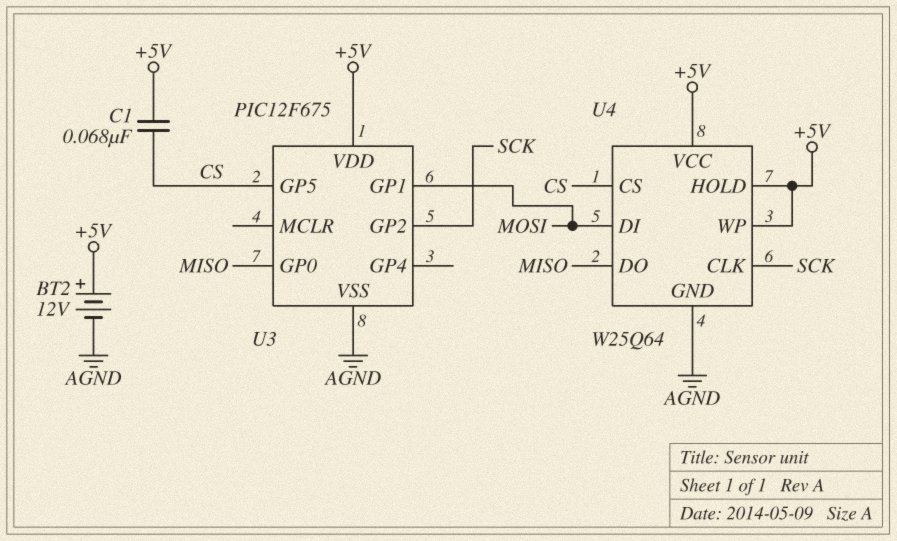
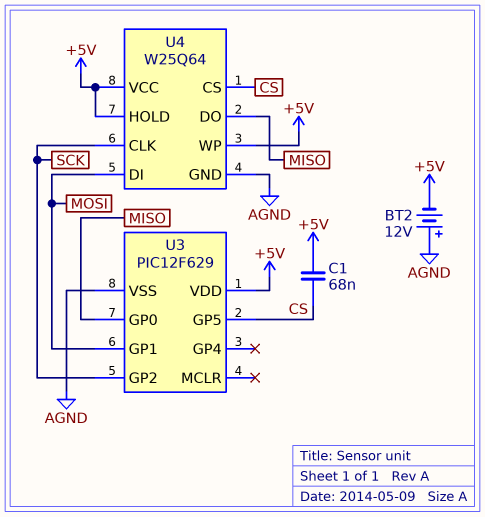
BT2: 12V (plus +5V, minus AGND) -> 12V (plus AGND, minus +5V)
U3: PIC12F675 -> PIC12F629

